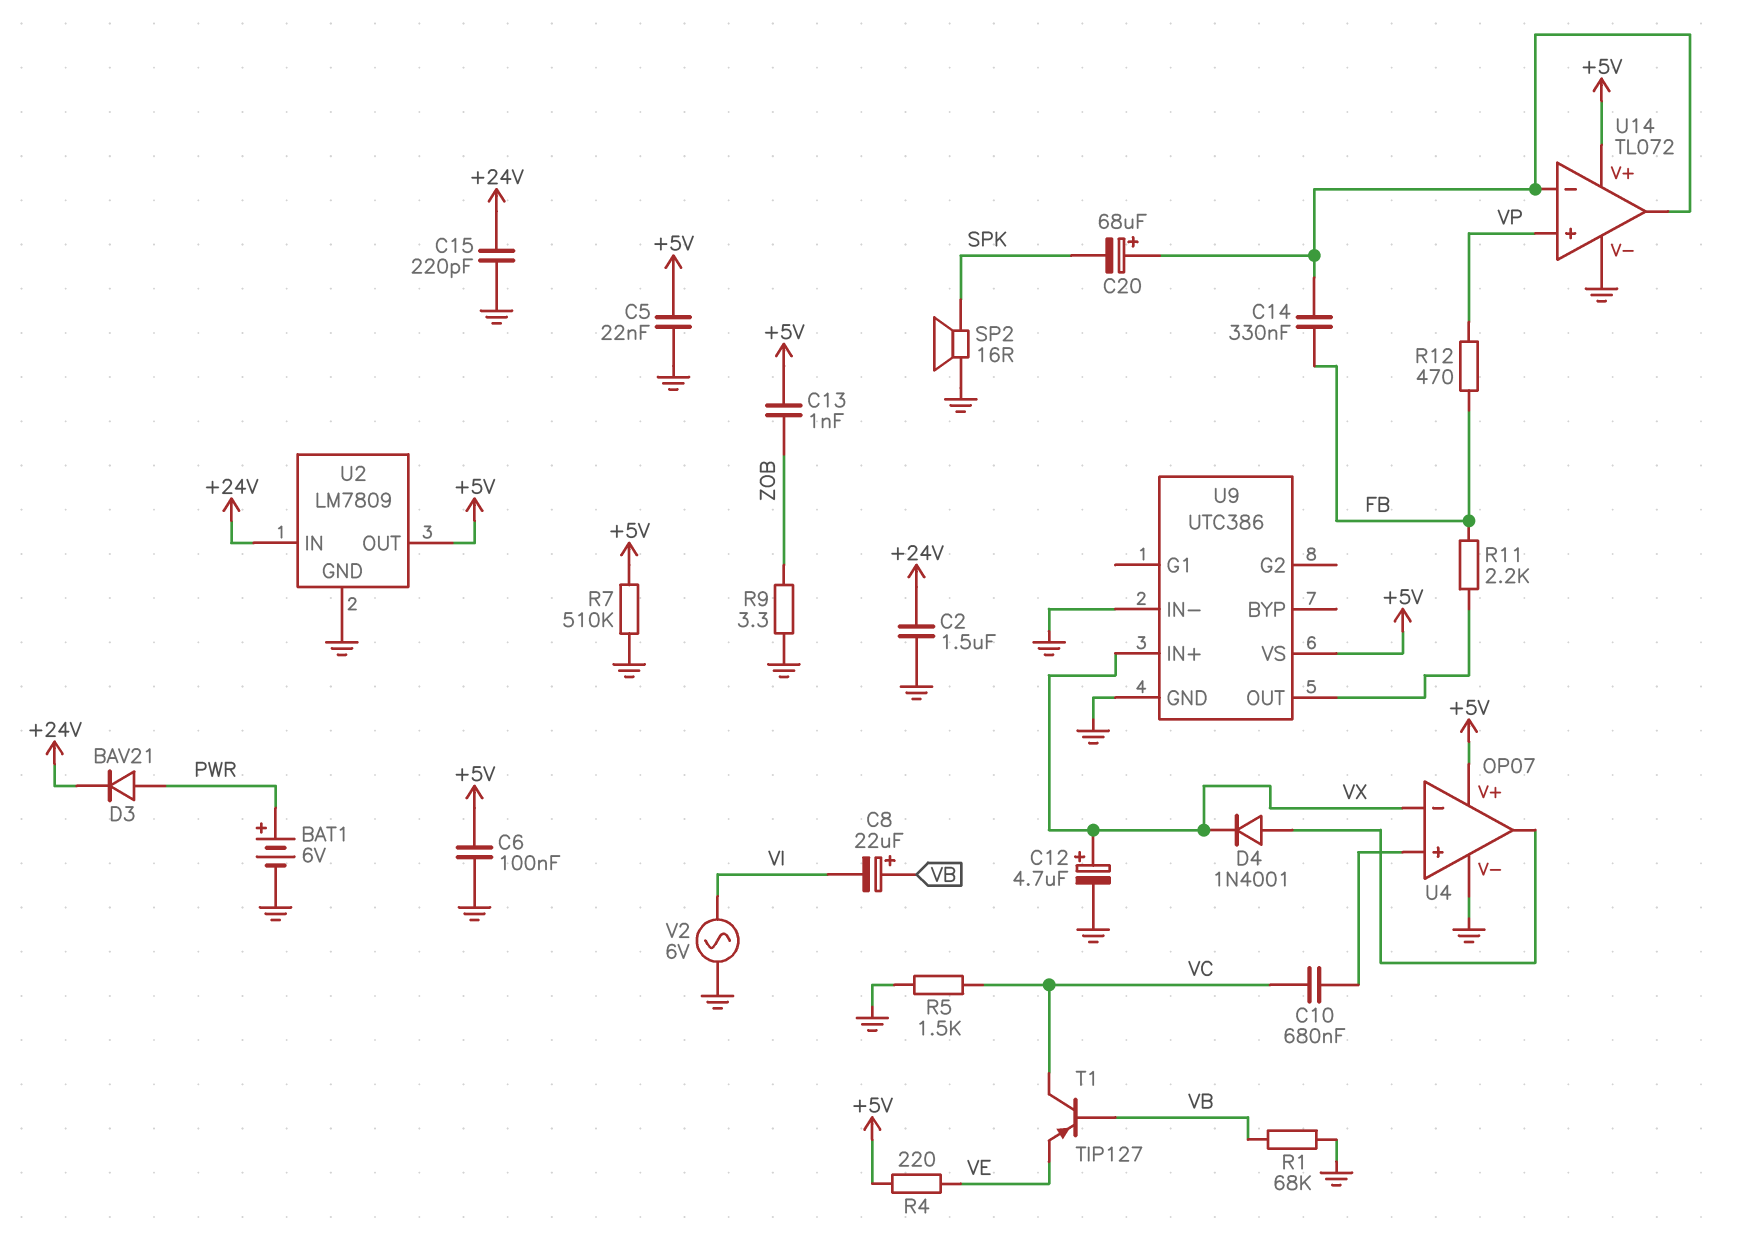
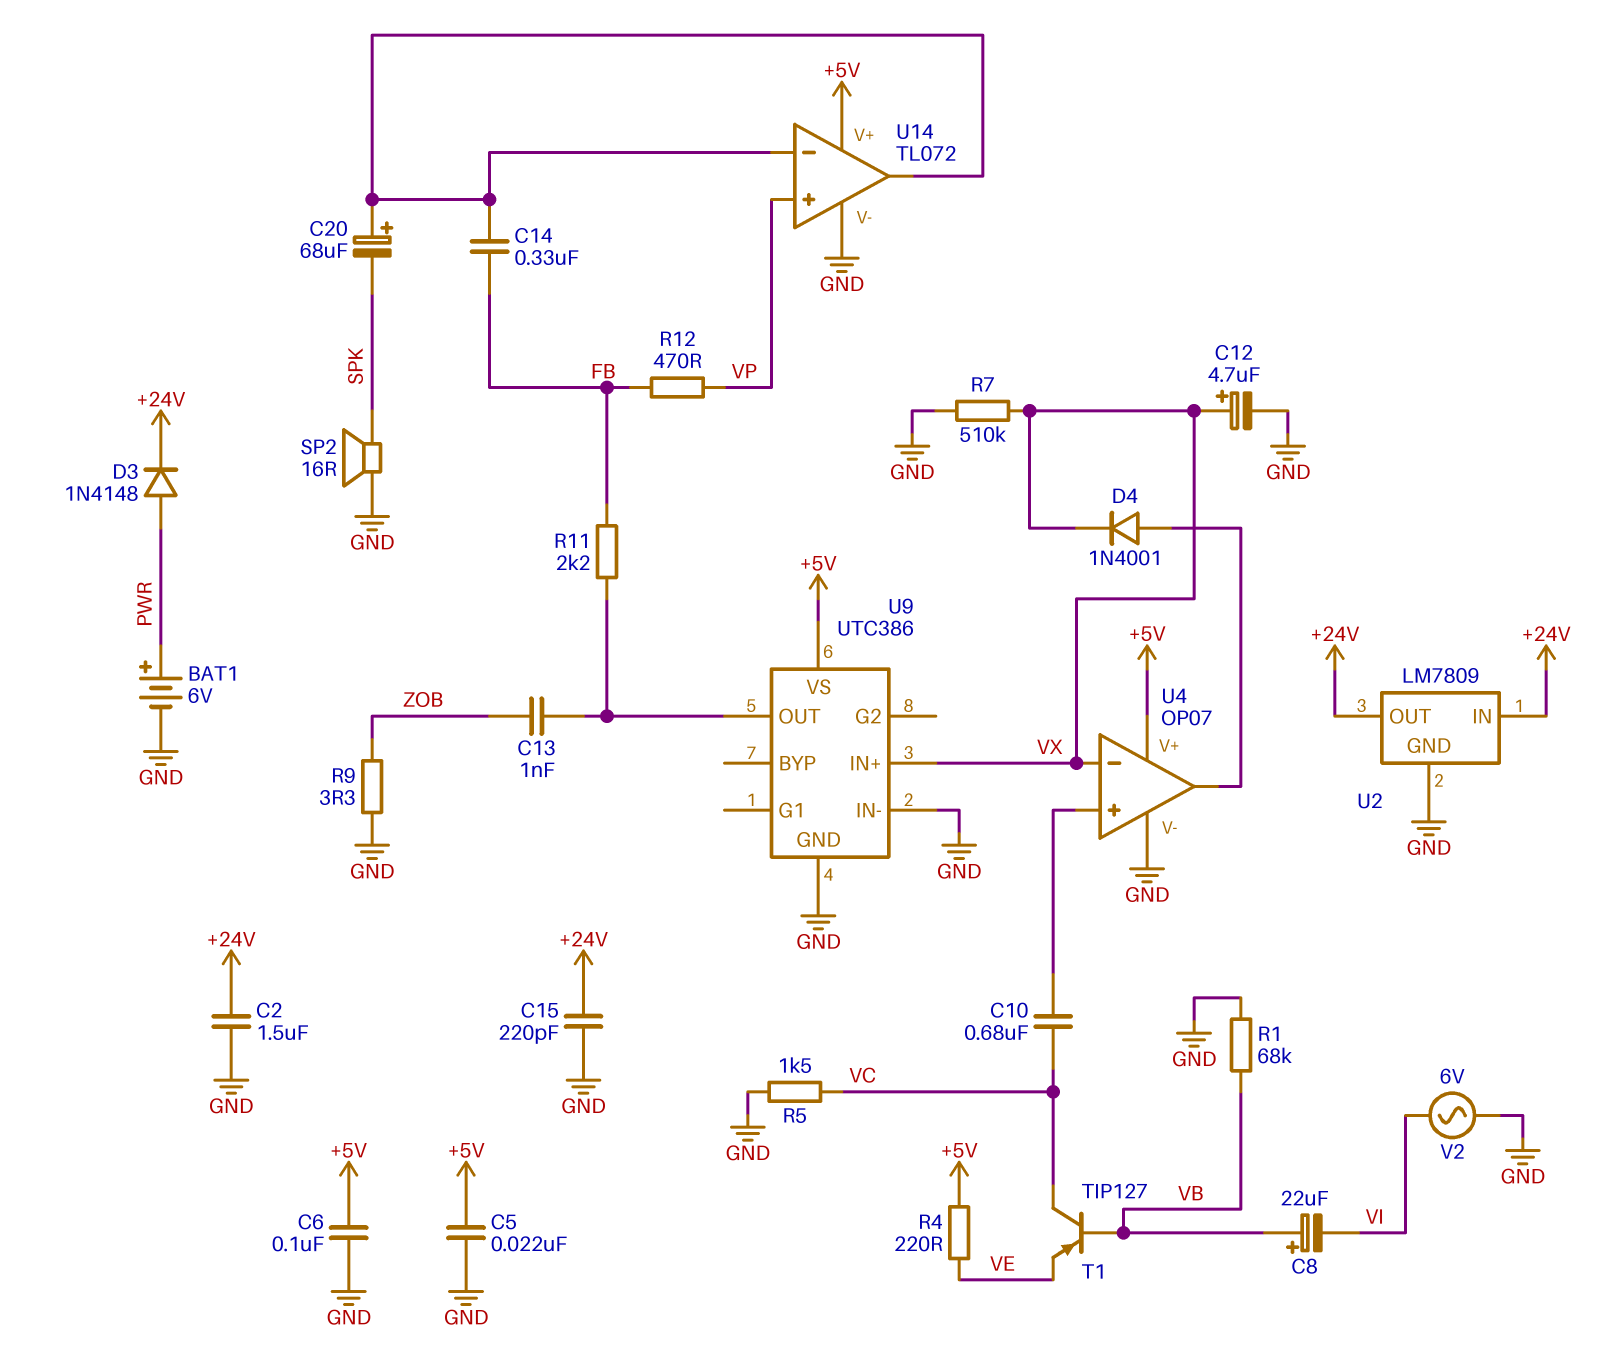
C13: 1nF (+5V, ZOB) -> 1nF (U9/OUT, ZOB)
D3: diode BAV21 (A PWR, K +24V) -> diode 1N4148 (A PWR, K +24V)
R7: 510k (+5V, GND) -> 510k (GND, VX)
U2 pin OUT: +5V -> +24V

